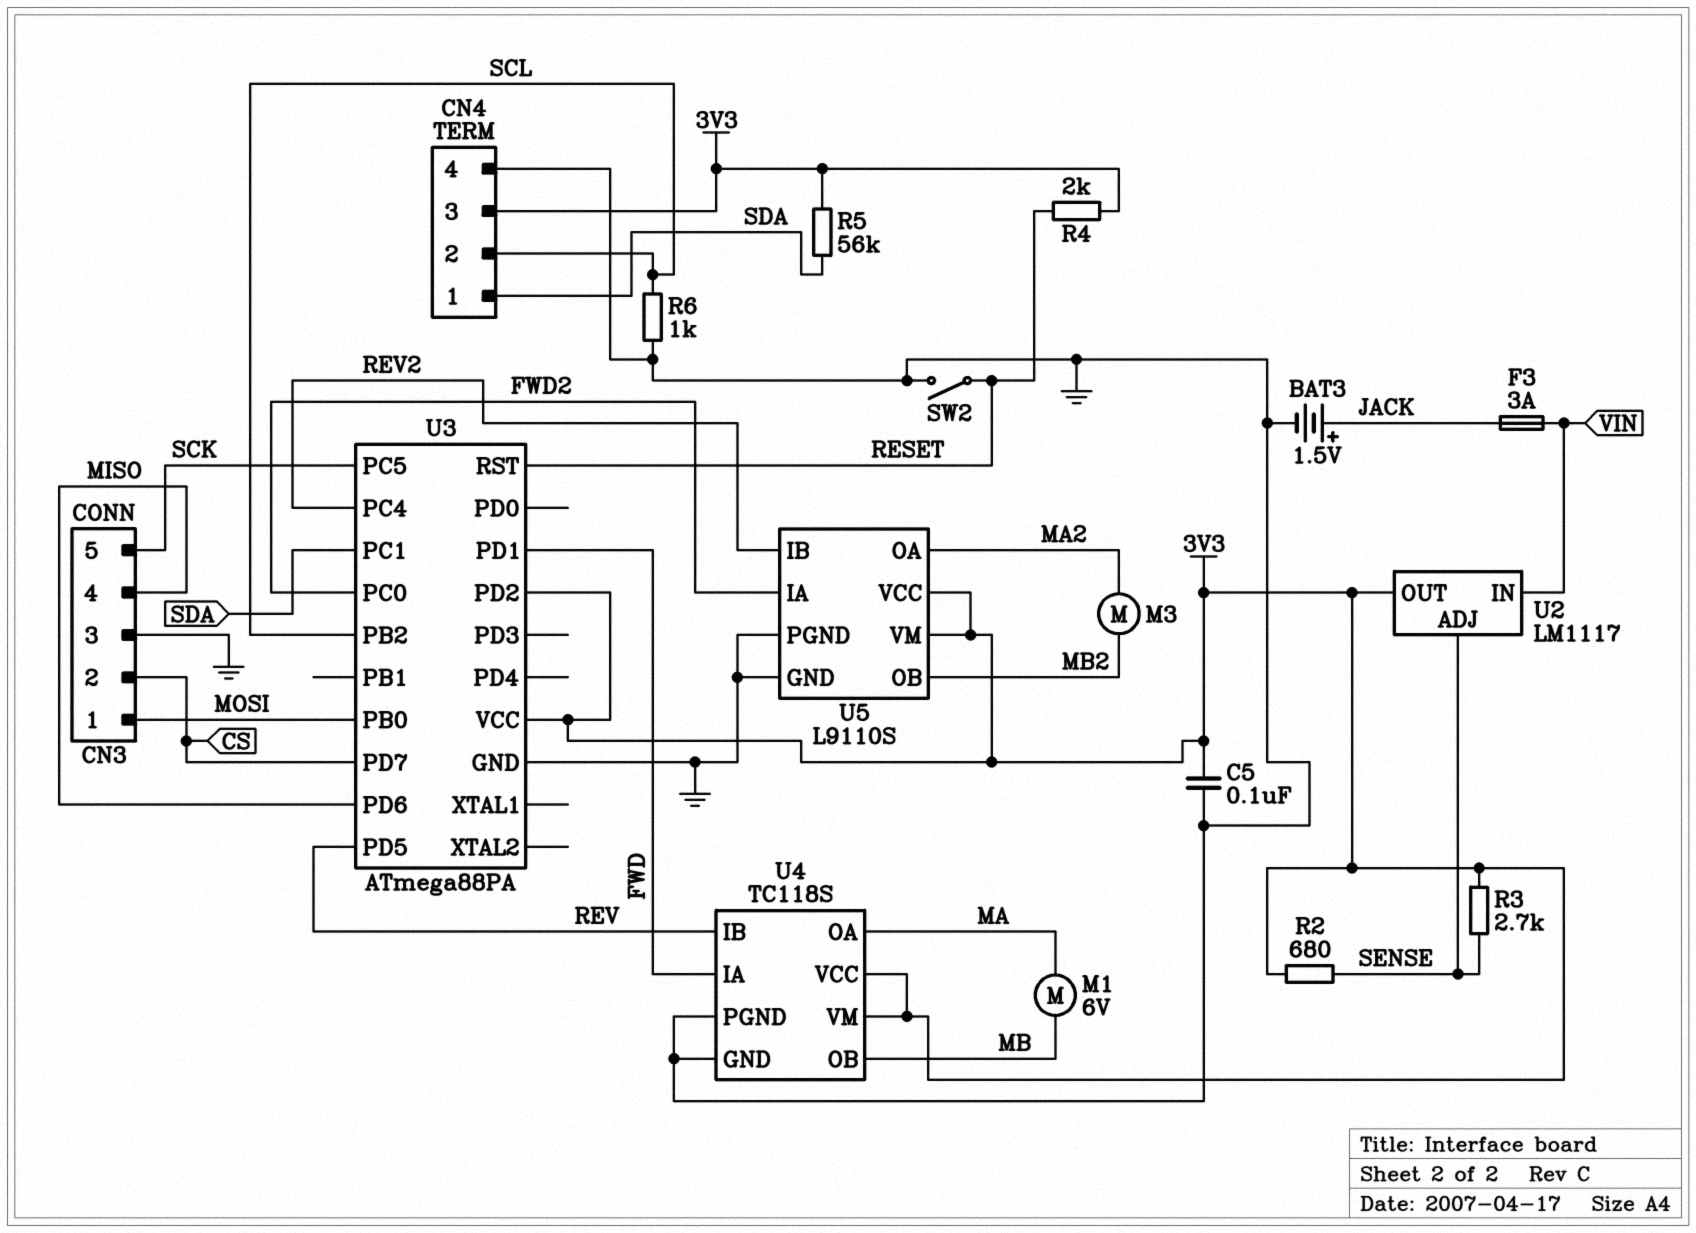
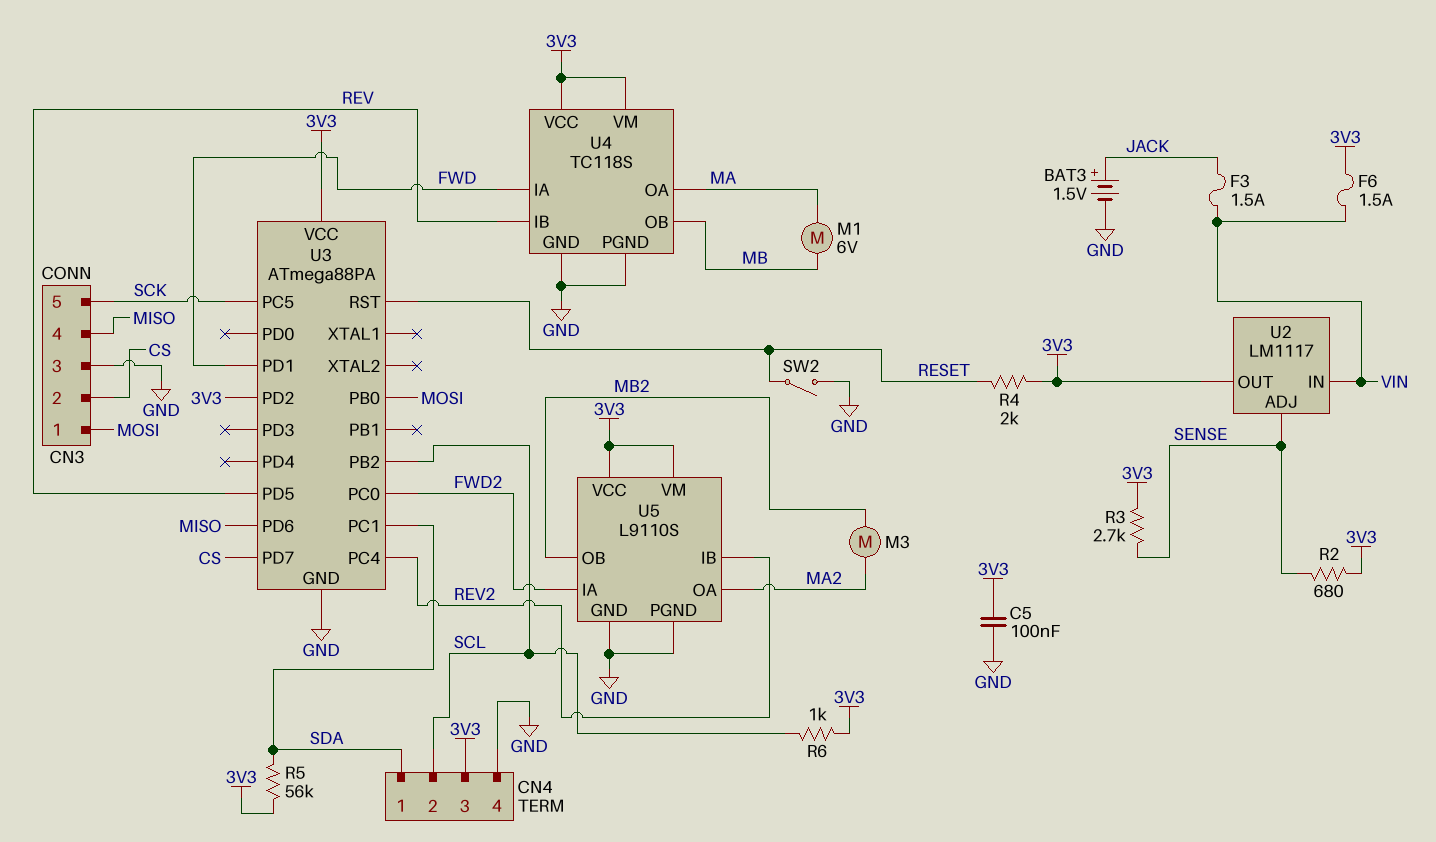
F3: 3A (JACK, VIN) -> 1.5A (JACK, VIN)
F6: none -> 1.5A (3V3, VIN)
R6: 1k (GND, SCL) -> 1k (3V3, SCL)

